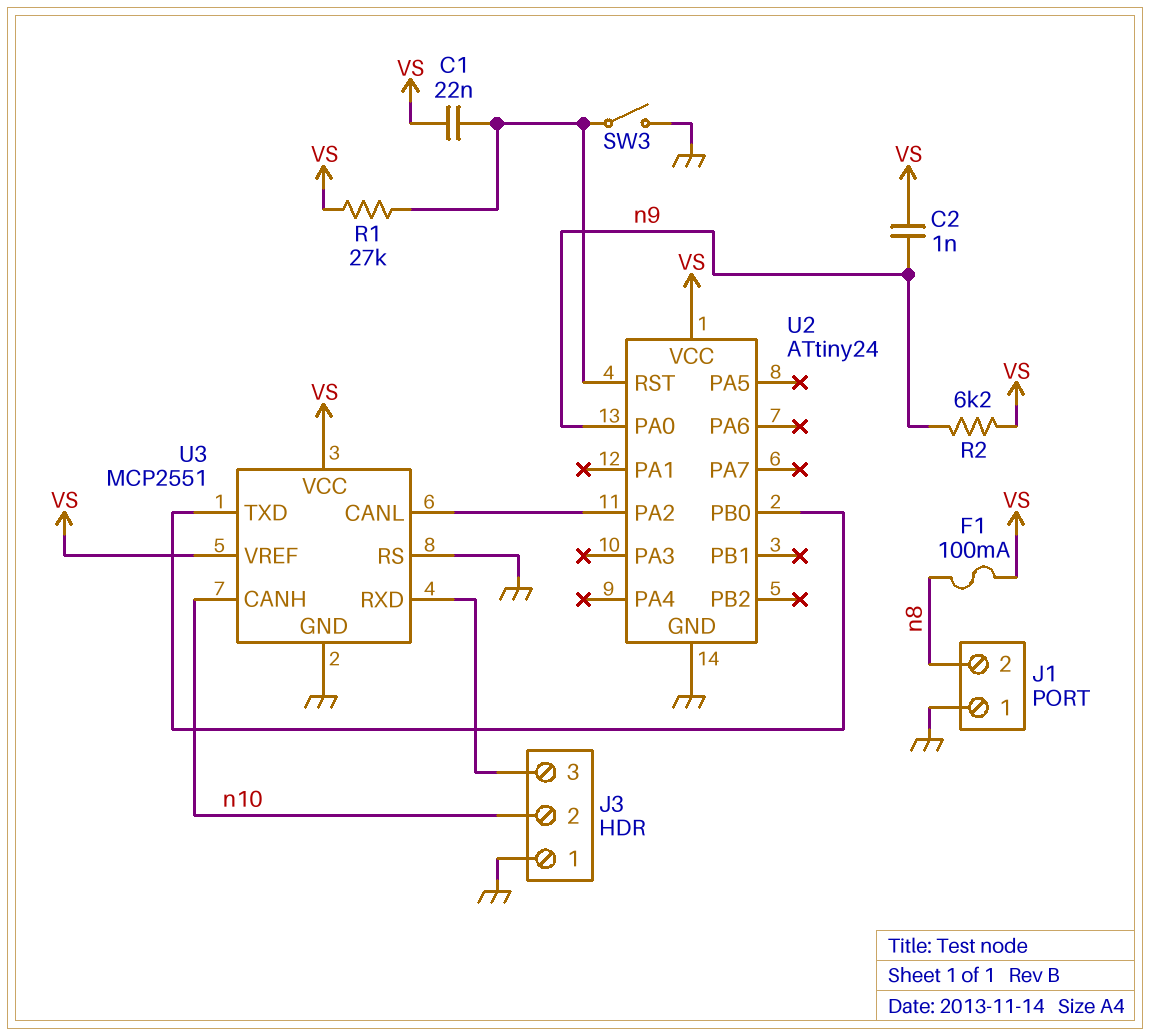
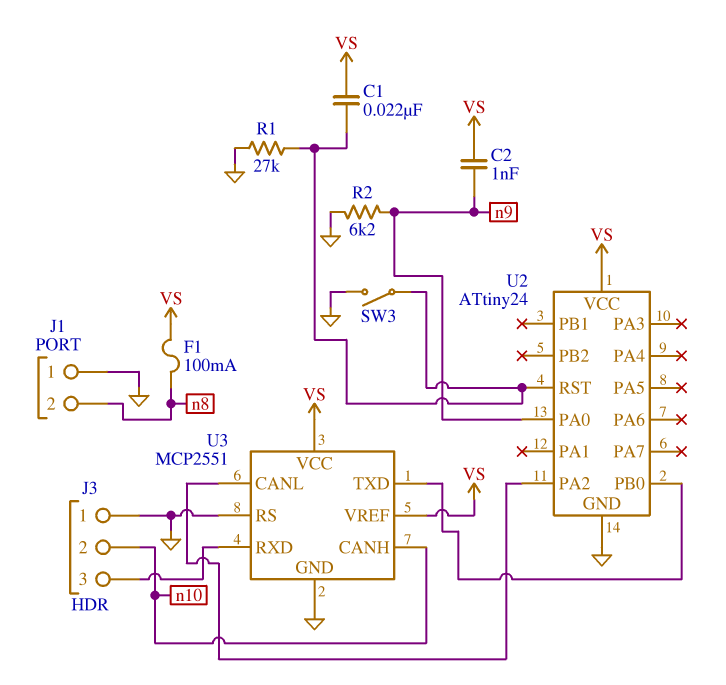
R1: 27k (U2/RST, VS) -> 27k (GND, U2/RST)
R2: 6.2k (VS, n9) -> 6.2k (GND, n9)

